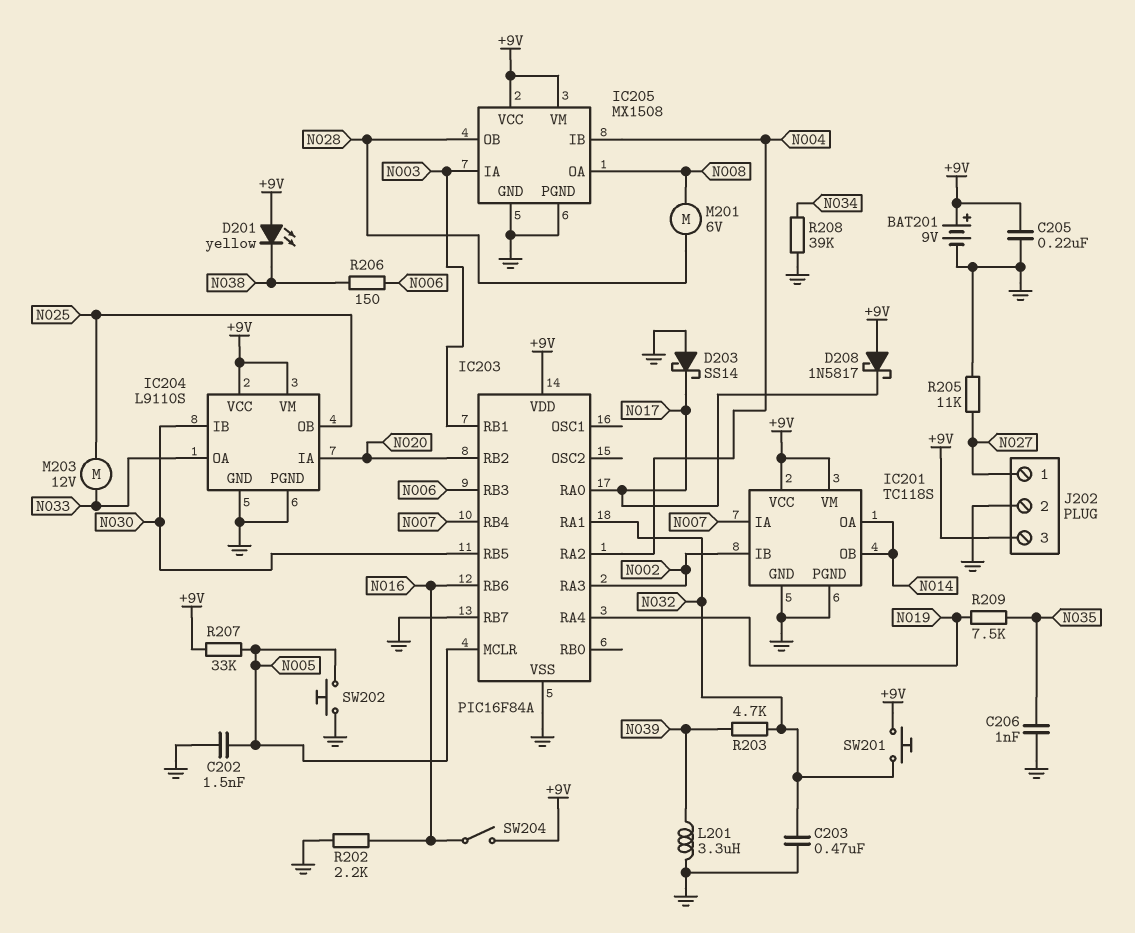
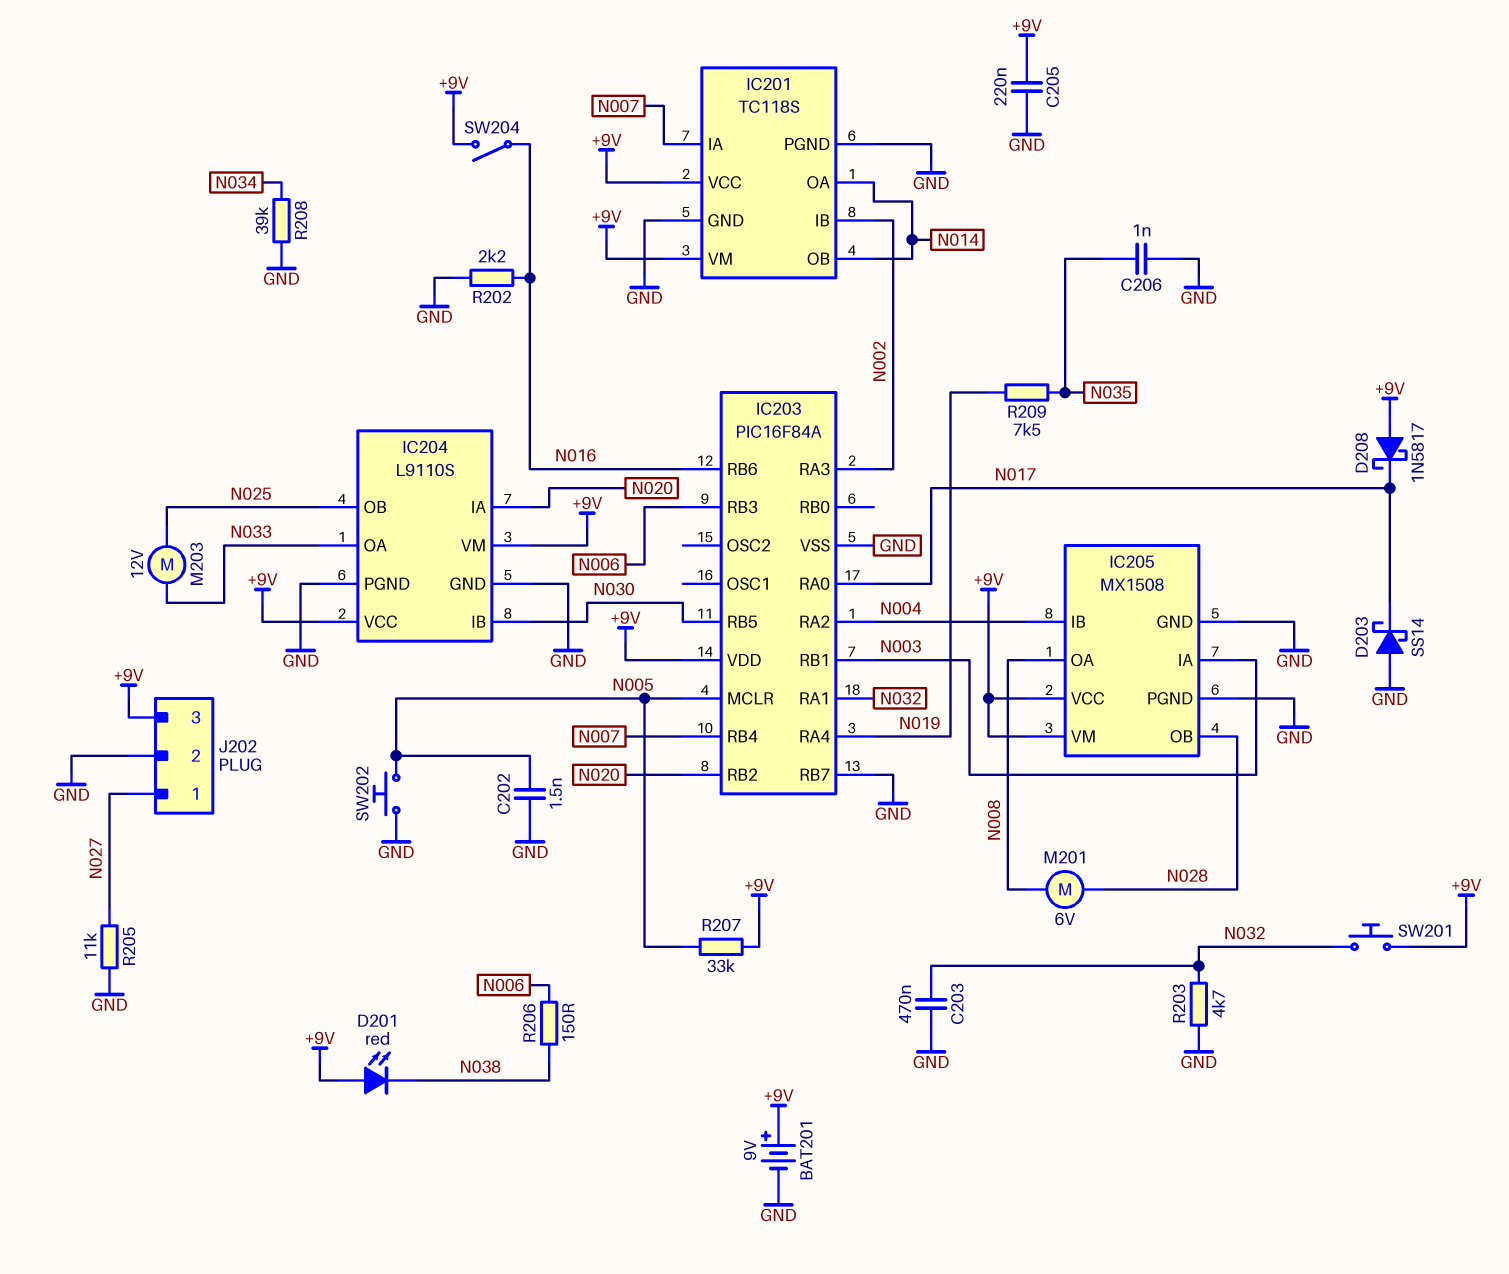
D201: LED yellow (A +9V, K N038) -> LED red (A +9V, K N038)
L201: 3.3uH (GND, N039) -> none
R203: 4.7k (N032, N039) -> 4.7k (GND, N032)

